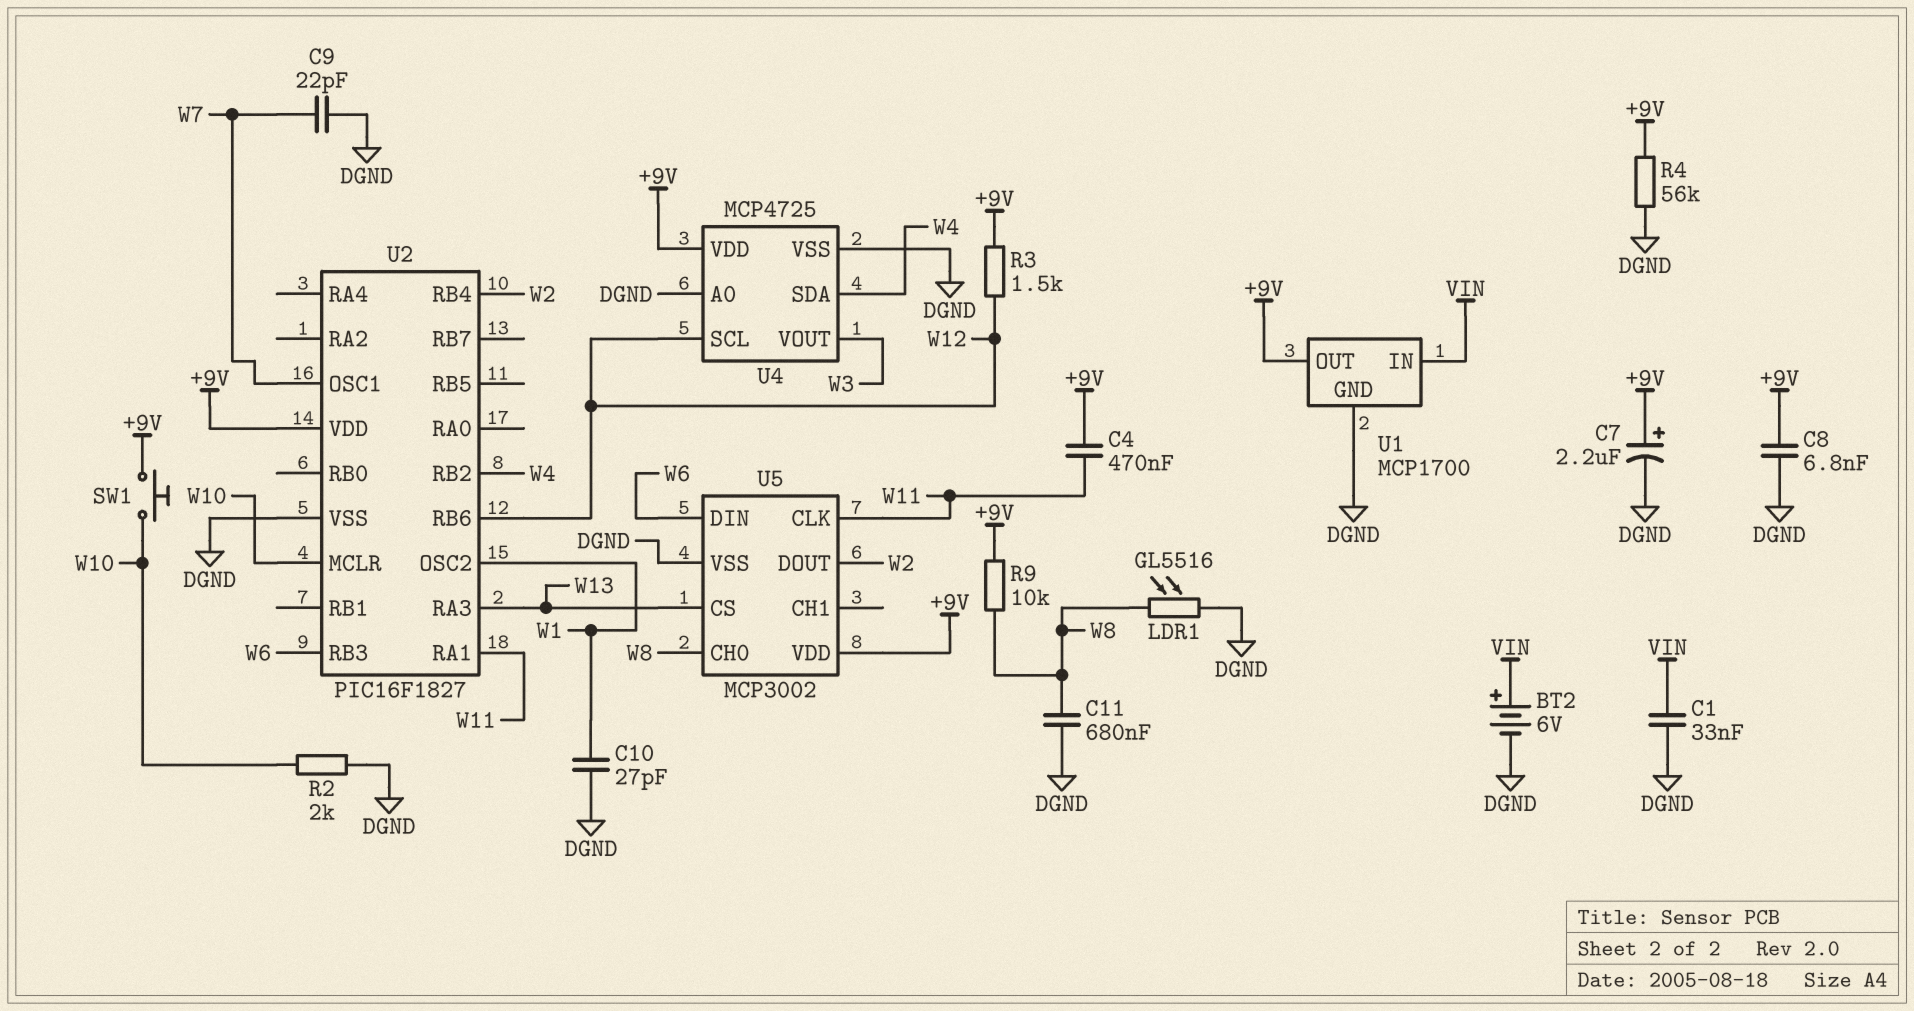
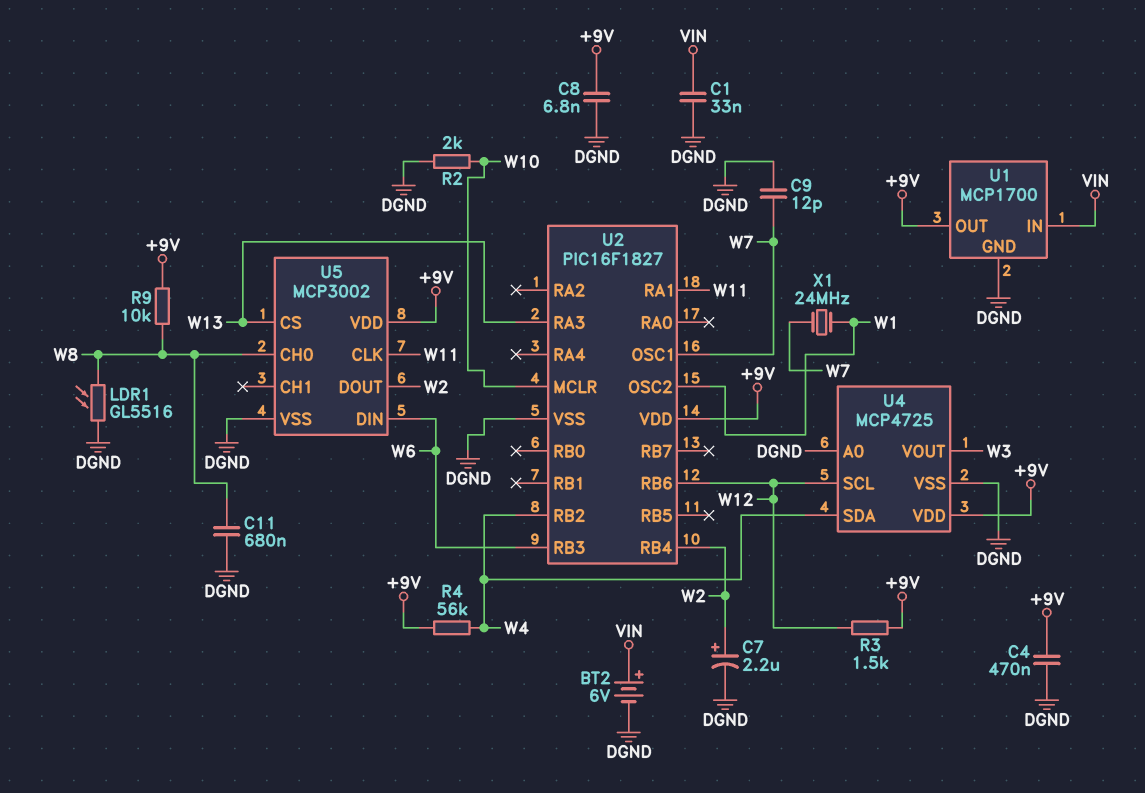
C4: 470nF (+9V, W11) -> 470nF (+9V, DGND)
C7: 2.2uF (plus +9V, minus DGND) -> 2.2uF (plus W2, minus DGND)
C9: 22pF (DGND, W7) -> 12pF (DGND, W7)
C10: 27pF (DGND, W1) -> none
R4: 56k (+9V, DGND) -> 56k (+9V, W4)
SW1: button (+9V, W10) -> none
X1: none -> 24MHz (W1, W7)

